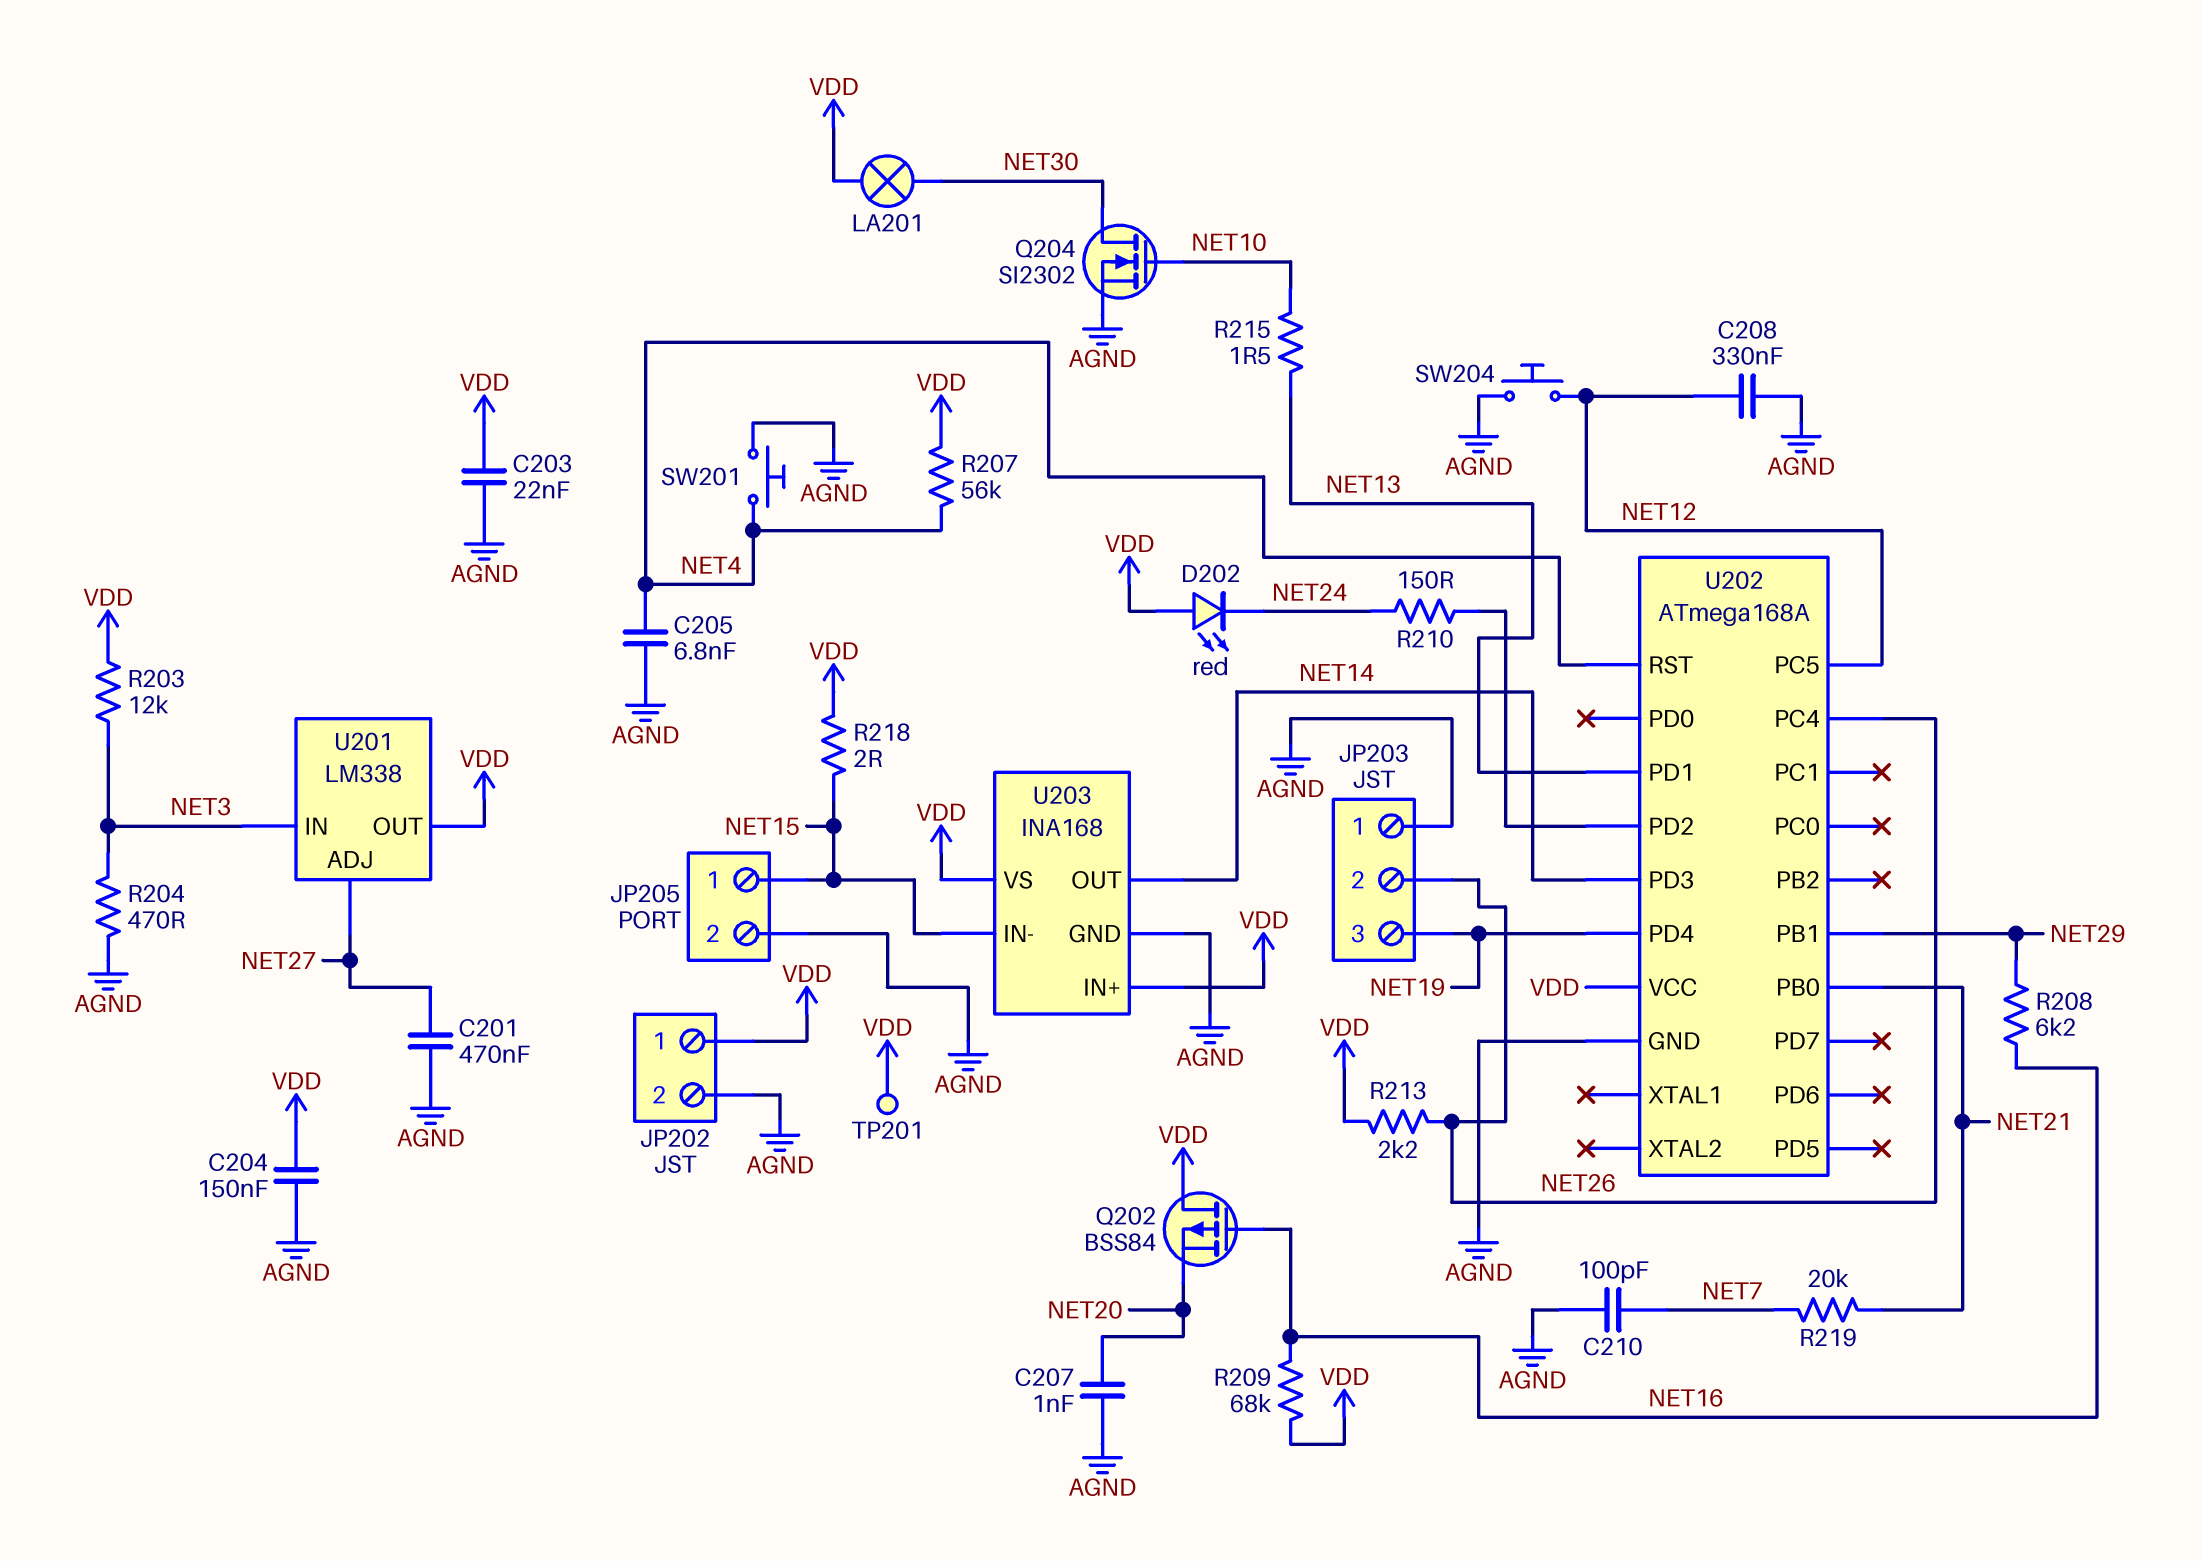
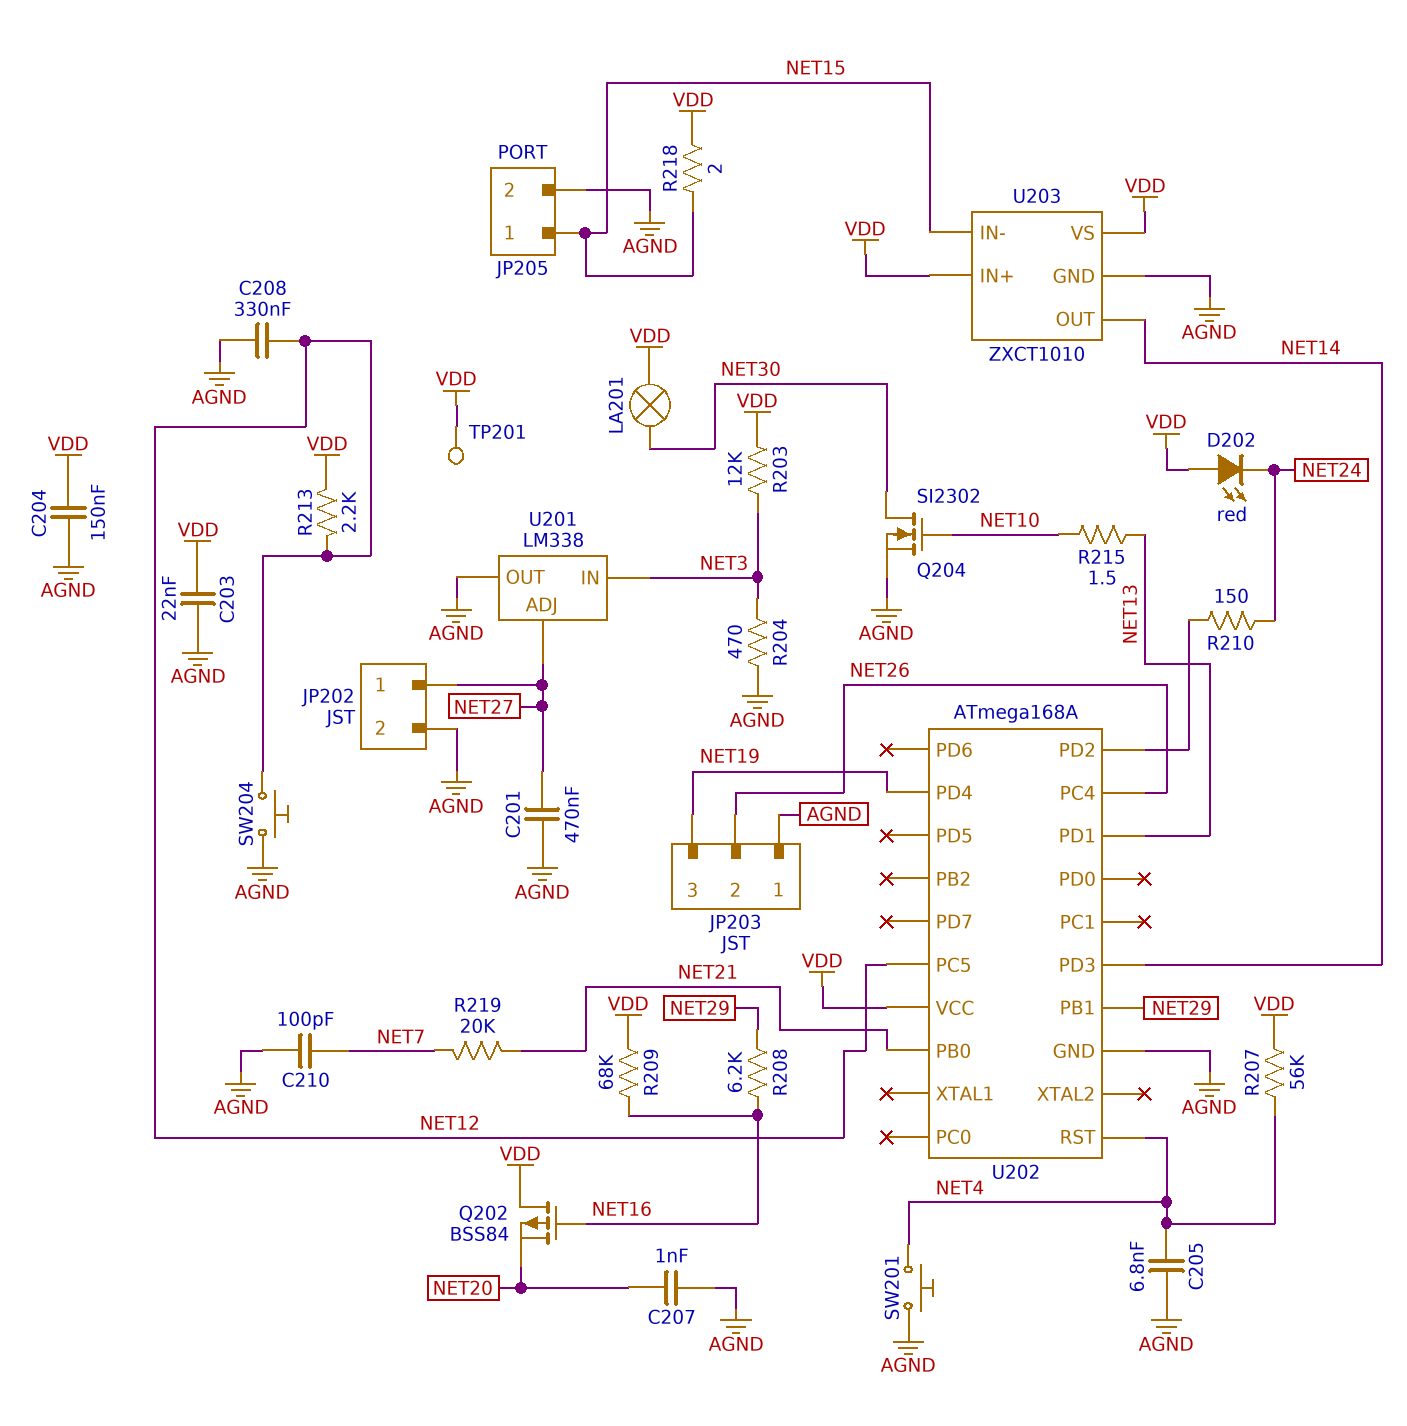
JP202 pin 1: VDD -> NET27
R213: 2.2k (NET26, VDD) -> 2.2k (NET12, VDD)
U201 pin OUT: VDD -> AGND
U203: INA168 -> ZXCT1010

